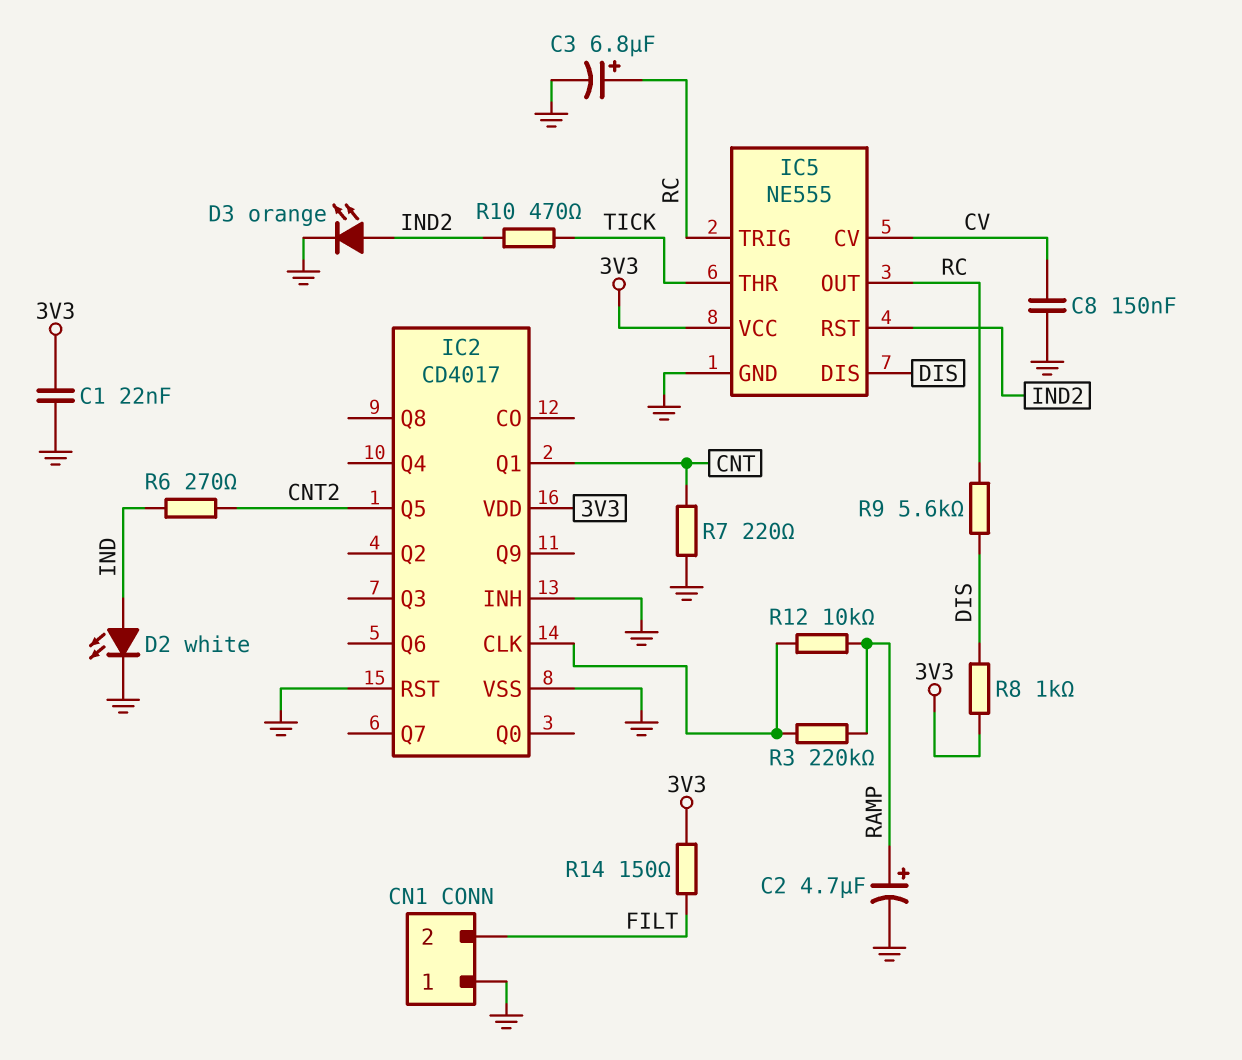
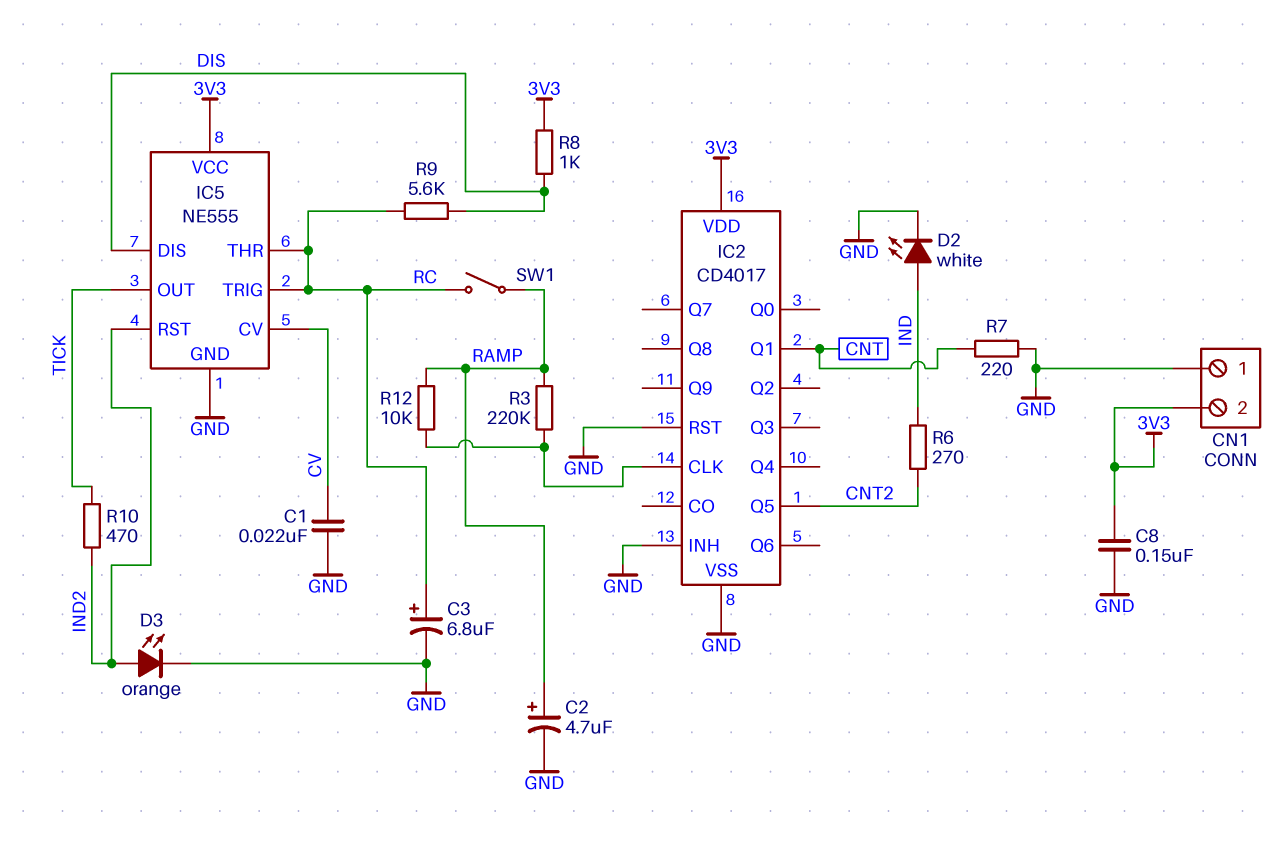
C1: 22nF (3V3, GND) -> 22nF (CV, GND)
C8: 150nF (CV, GND) -> 150nF (3V3, GND)
CN1 pin 2: FILT -> 3V3
IC5 pin OUT: RC -> TICK
IC5 pin THR: TICK -> RC
R14: 150 (3V3, FILT) -> none
SW1: none -> switch (RAMP, RC)

